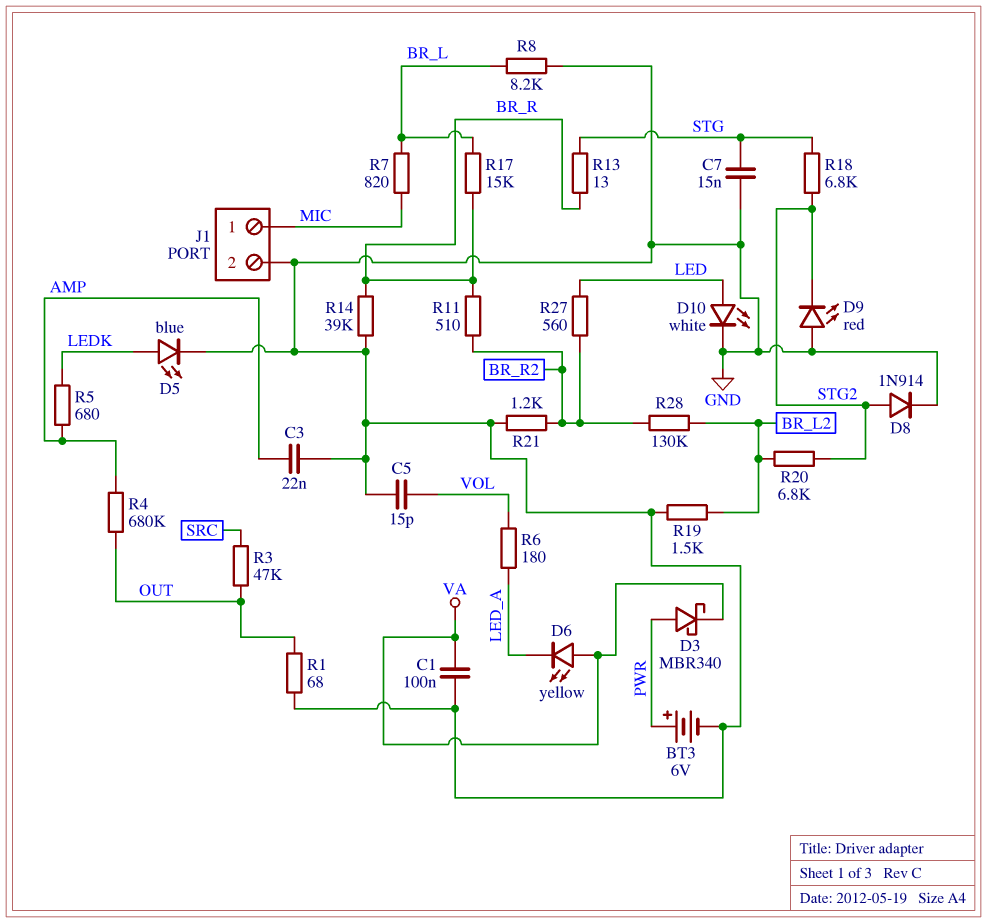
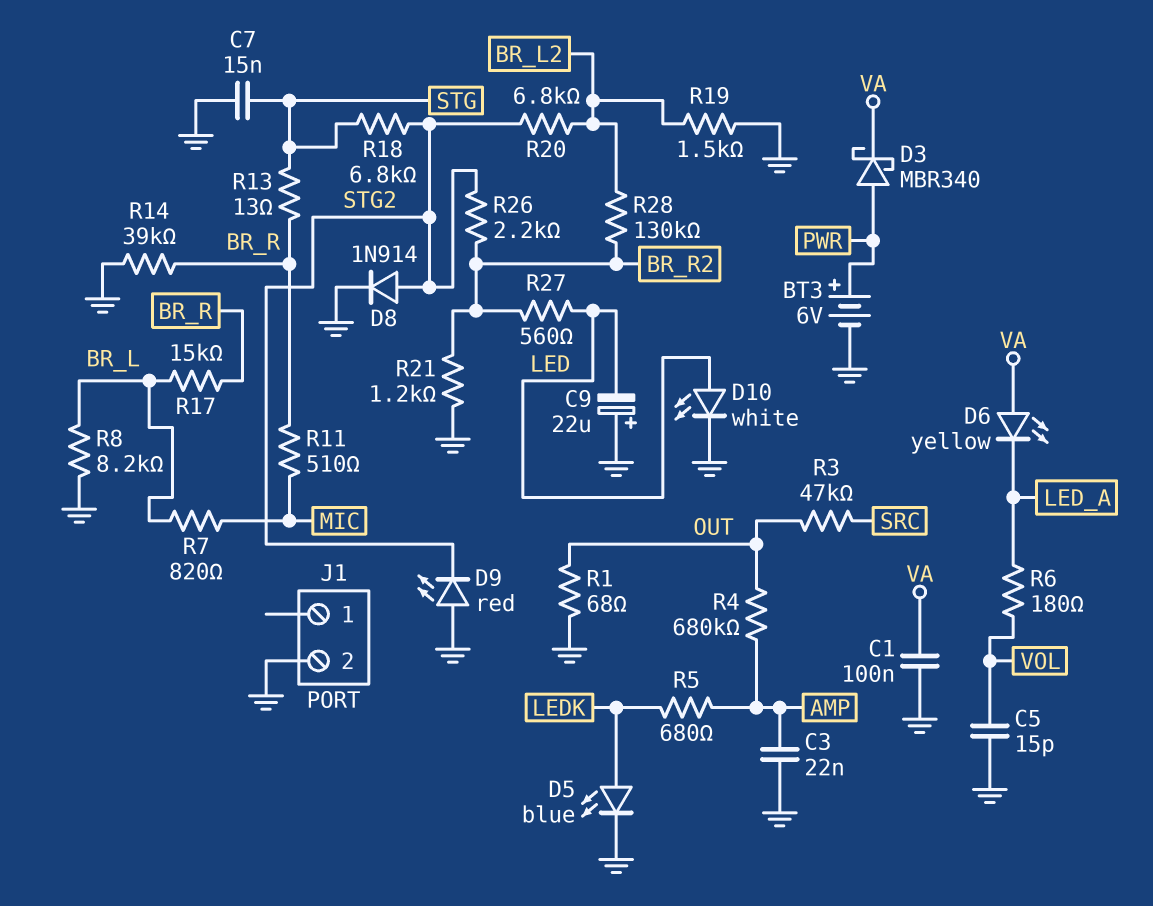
C9: none -> 22uF (plus GND, minus LED)
J1 pin 1: MIC -> none
R11: 510 (BR_R, BR_R2) -> 510 (BR_R, MIC)
R26: none -> 2.2k (BR_R2, STG2)

